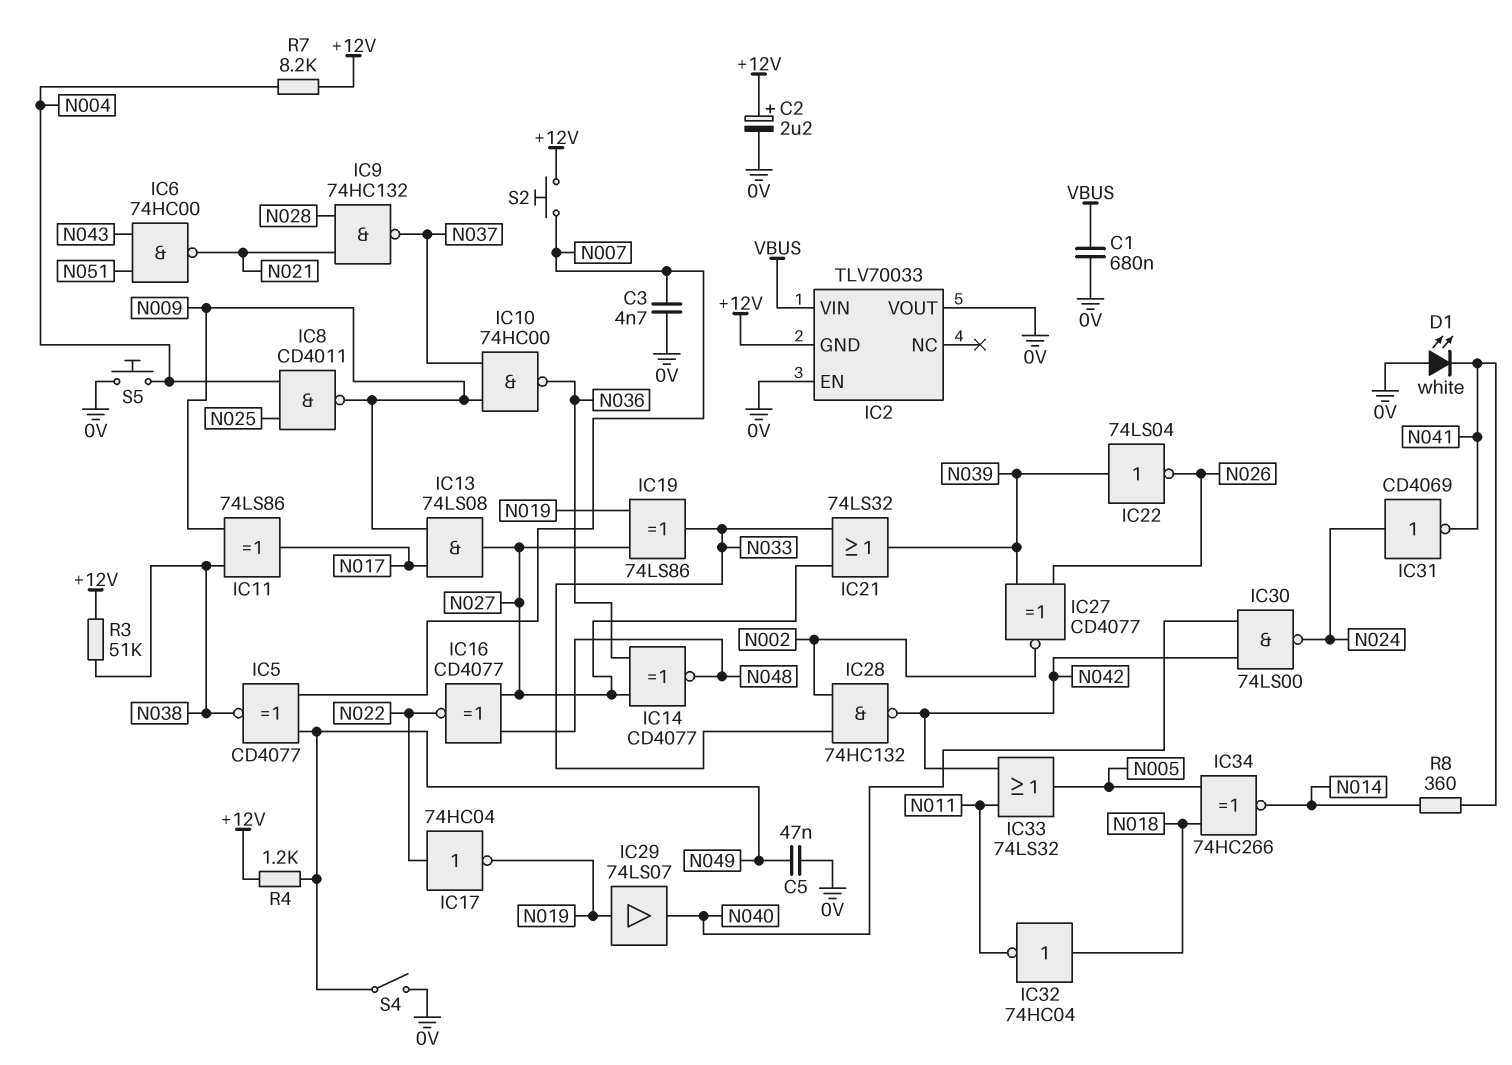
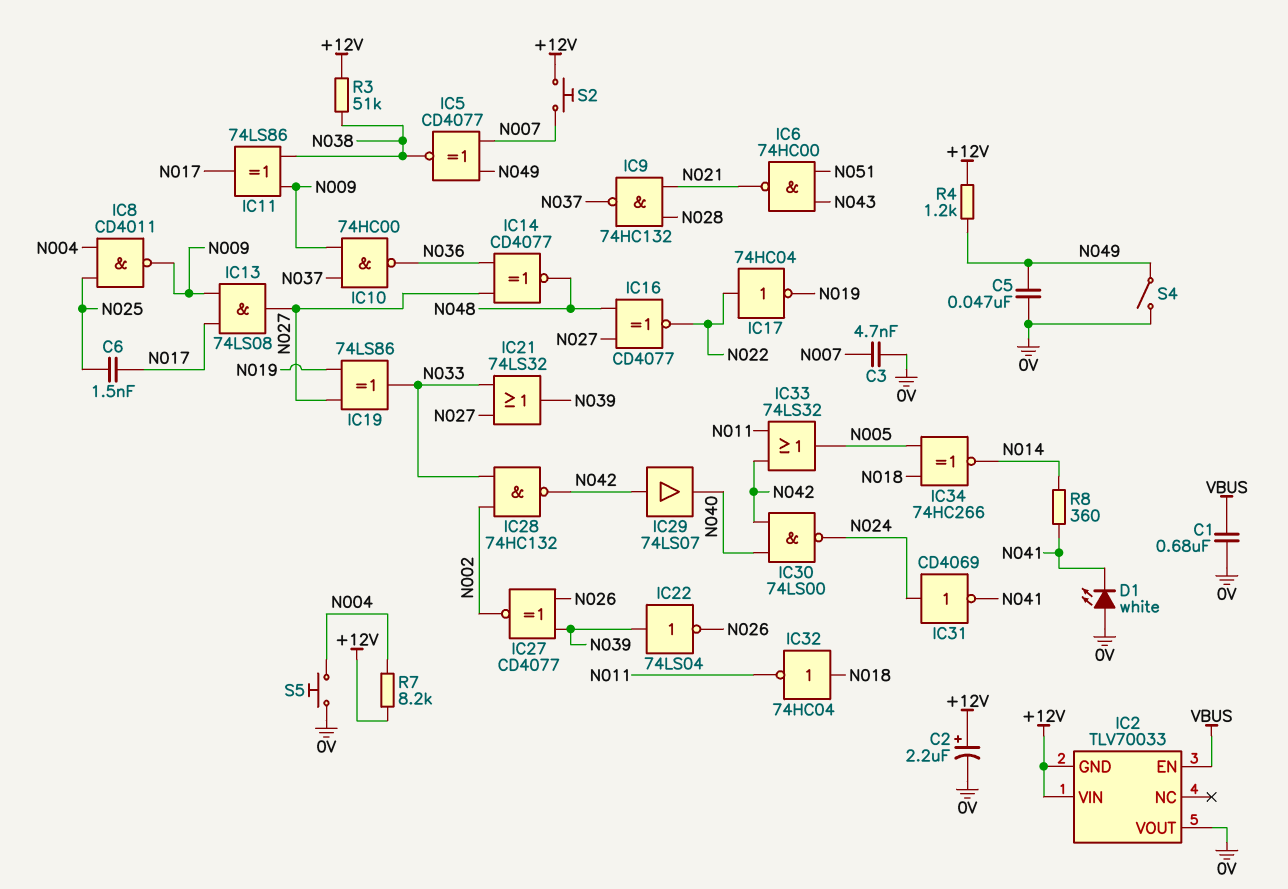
C6: none -> 1.5nF (N017, N025)
IC2 pin EN: 0V -> VBUS
IC2 pin VIN: VBUS -> +12V
IC29: buffer 74LS07 (in N019, out N040) -> buffer 74LS07 (in N042, out N040)

